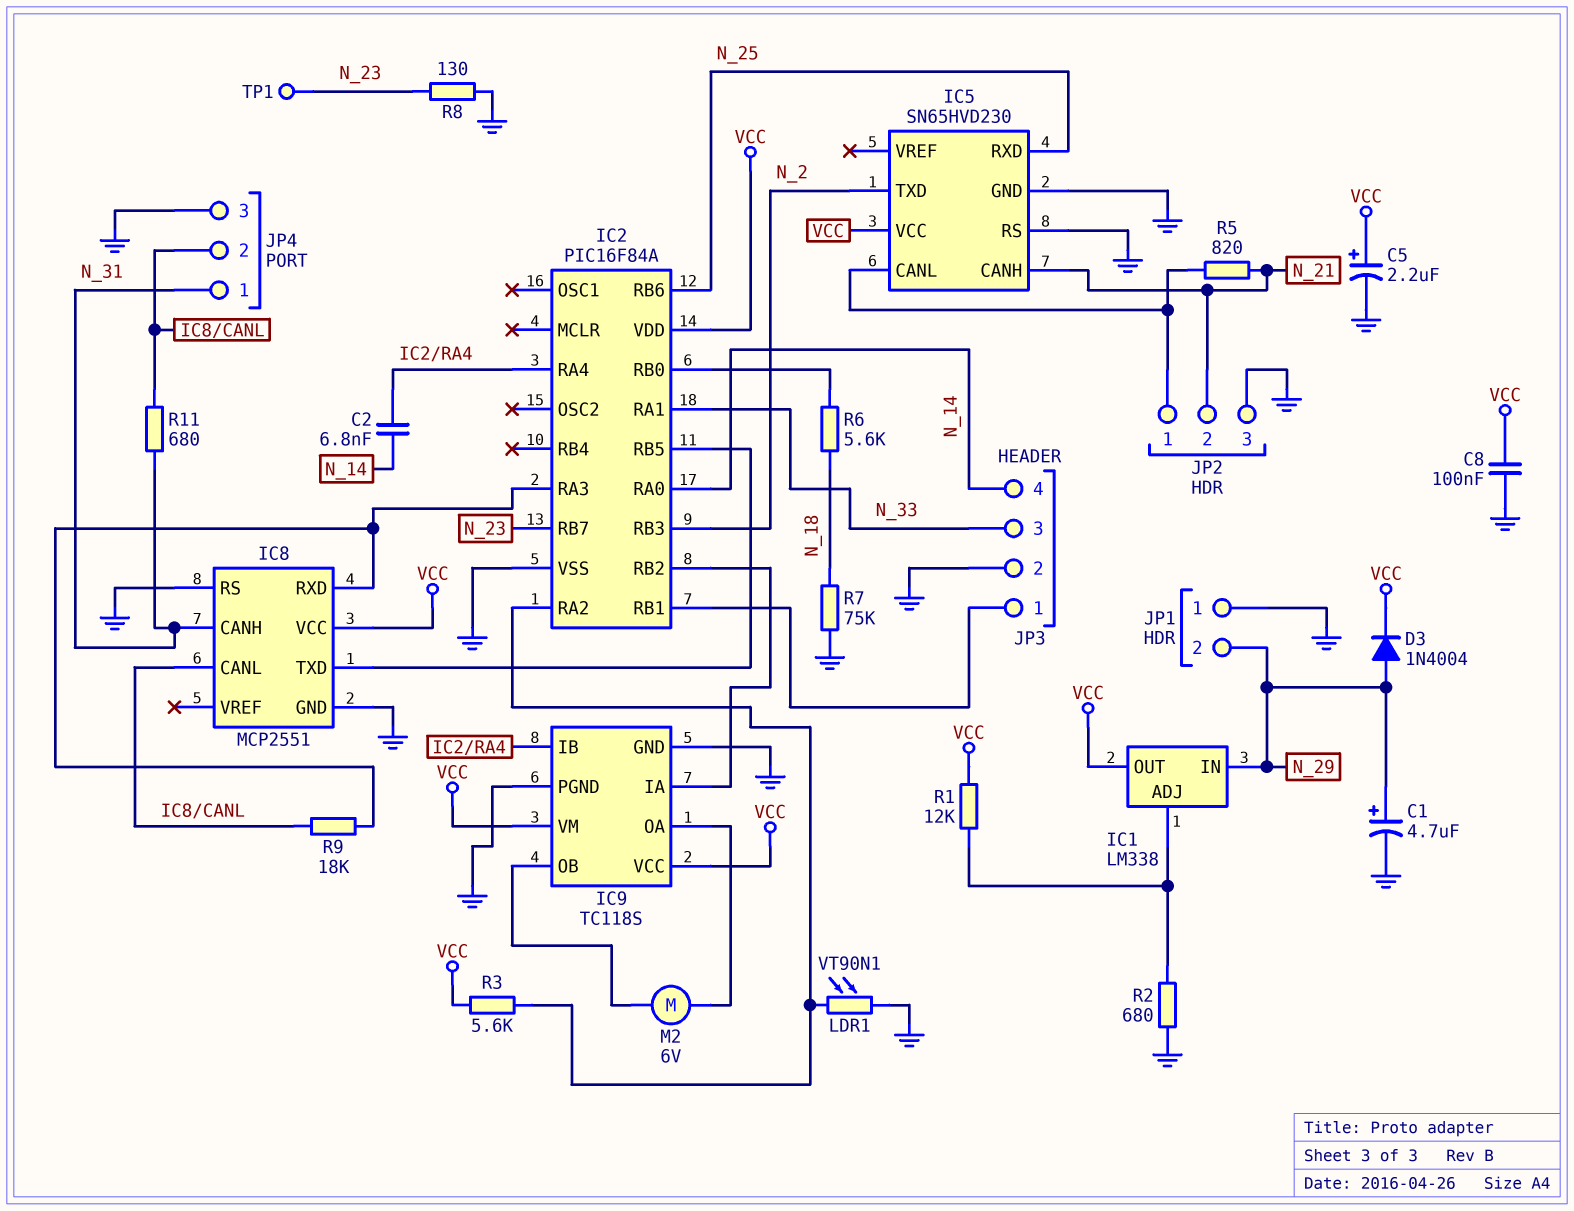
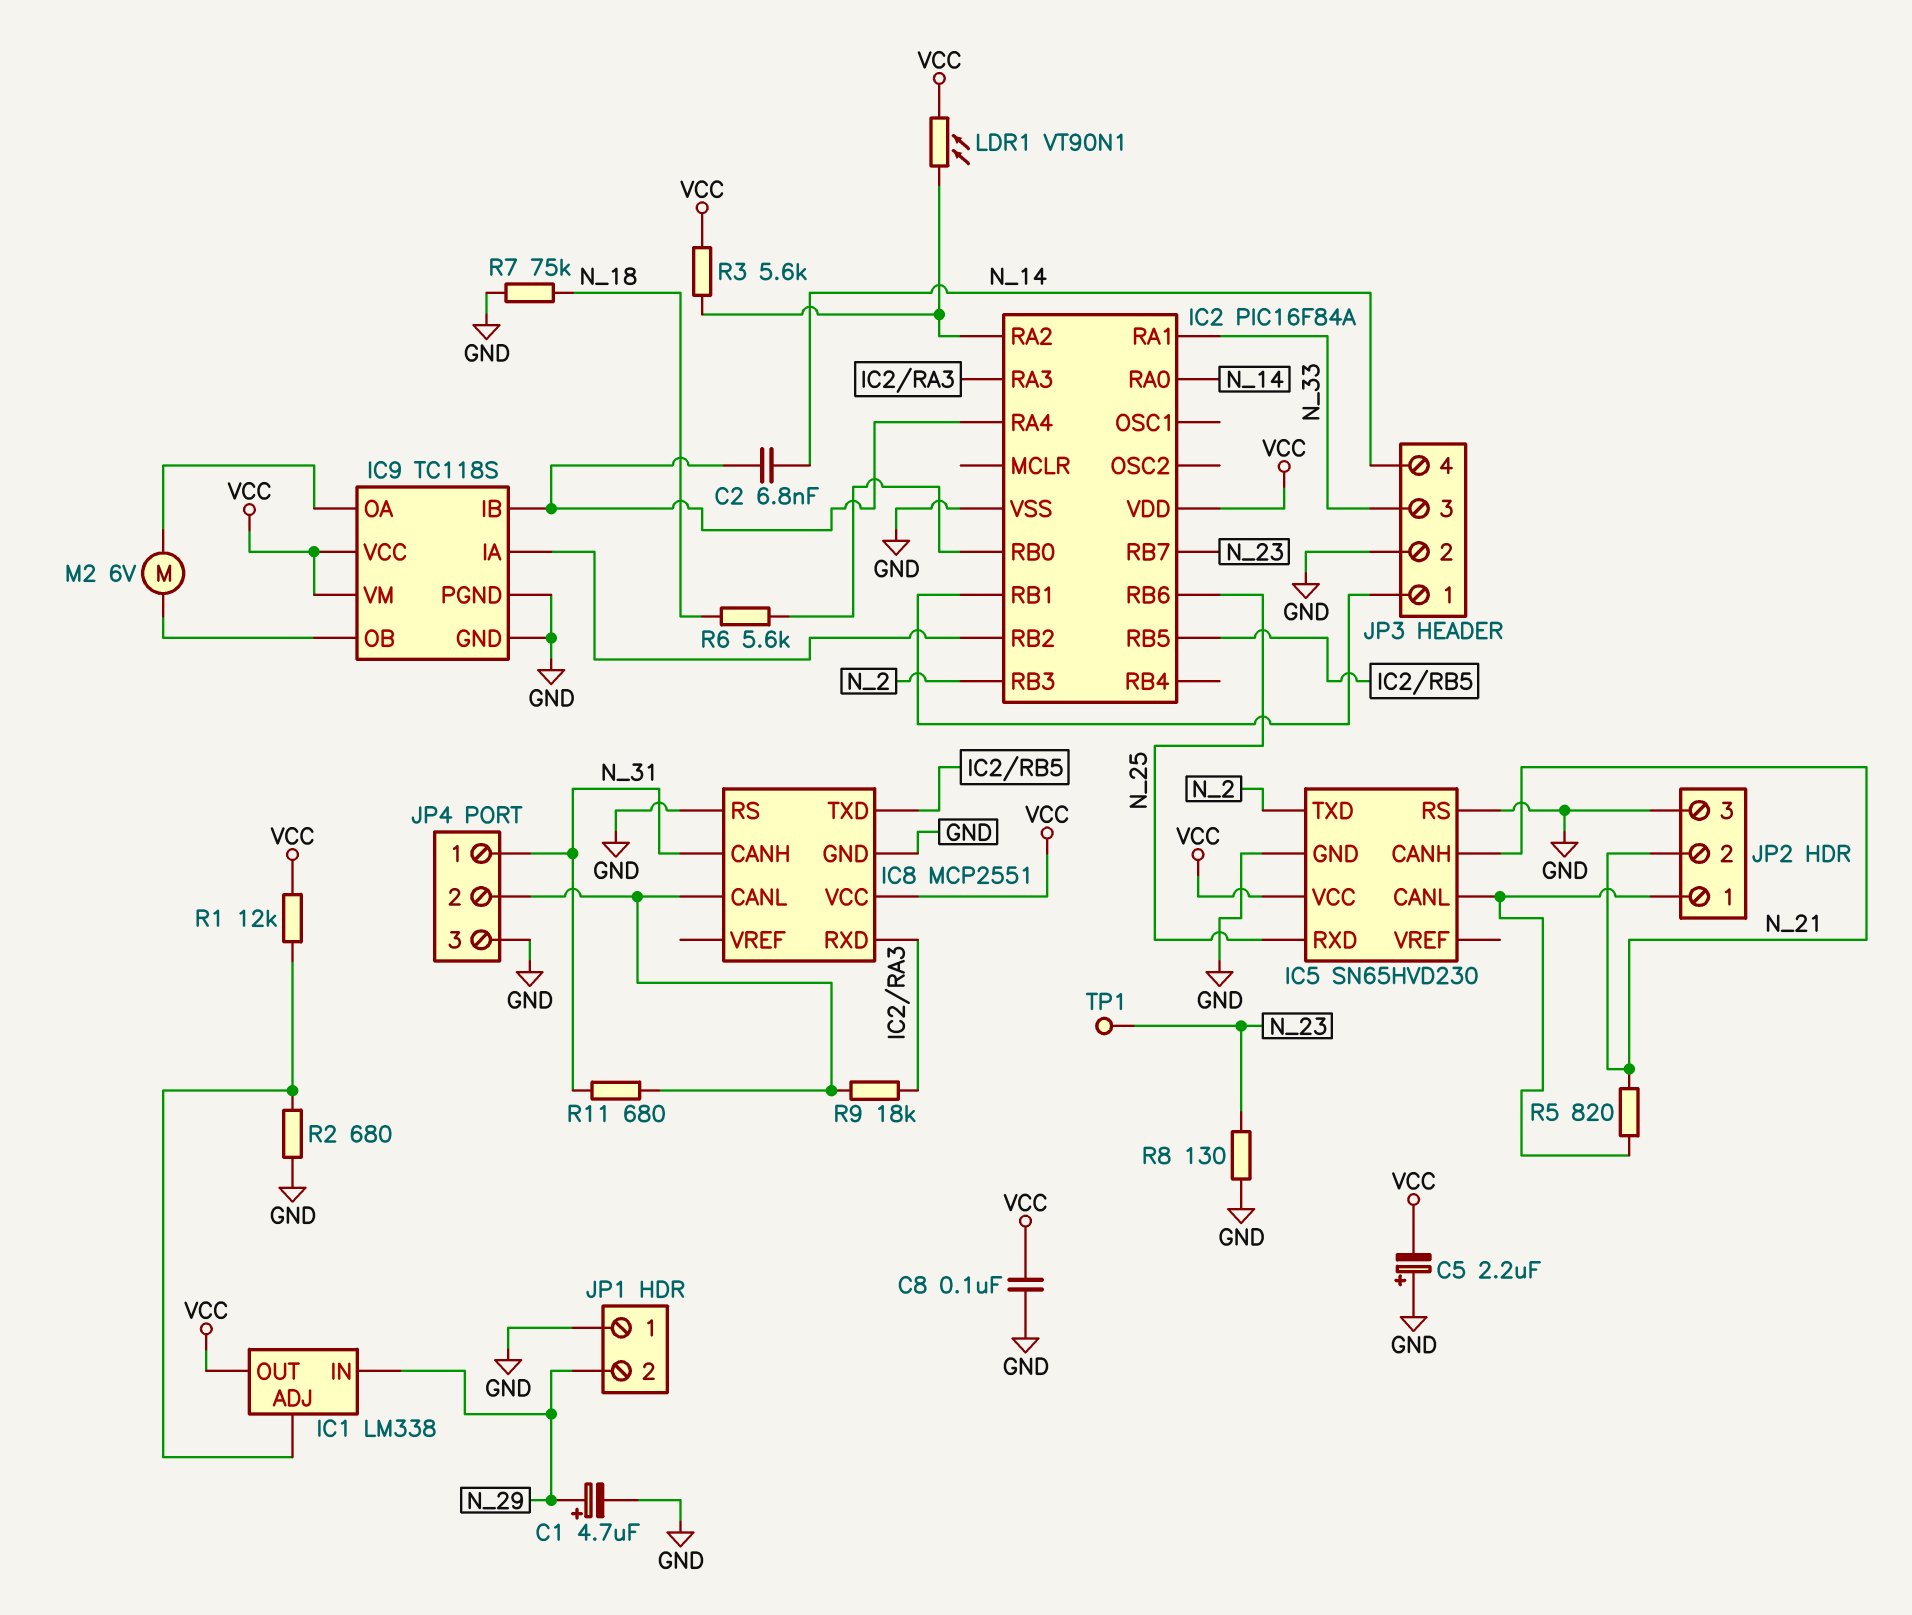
C5: 2.2uF (plus VCC, minus GND) -> 2.2uF (plus GND, minus VCC)
D3: diode 1N4004 (A N_29, K VCC) -> none
LDR1: VT90N1 (GND, IC2/RA2) -> VT90N1 (IC2/RA2, VCC)

